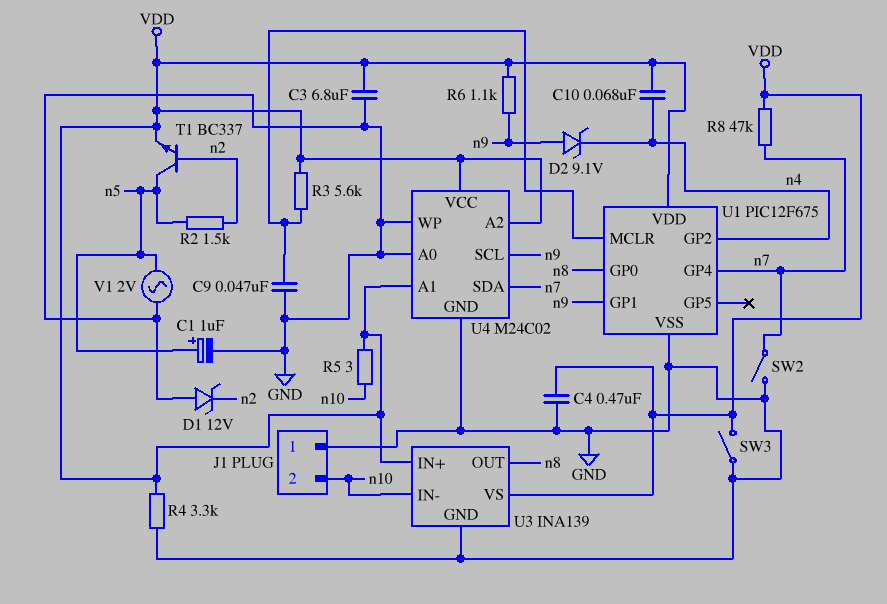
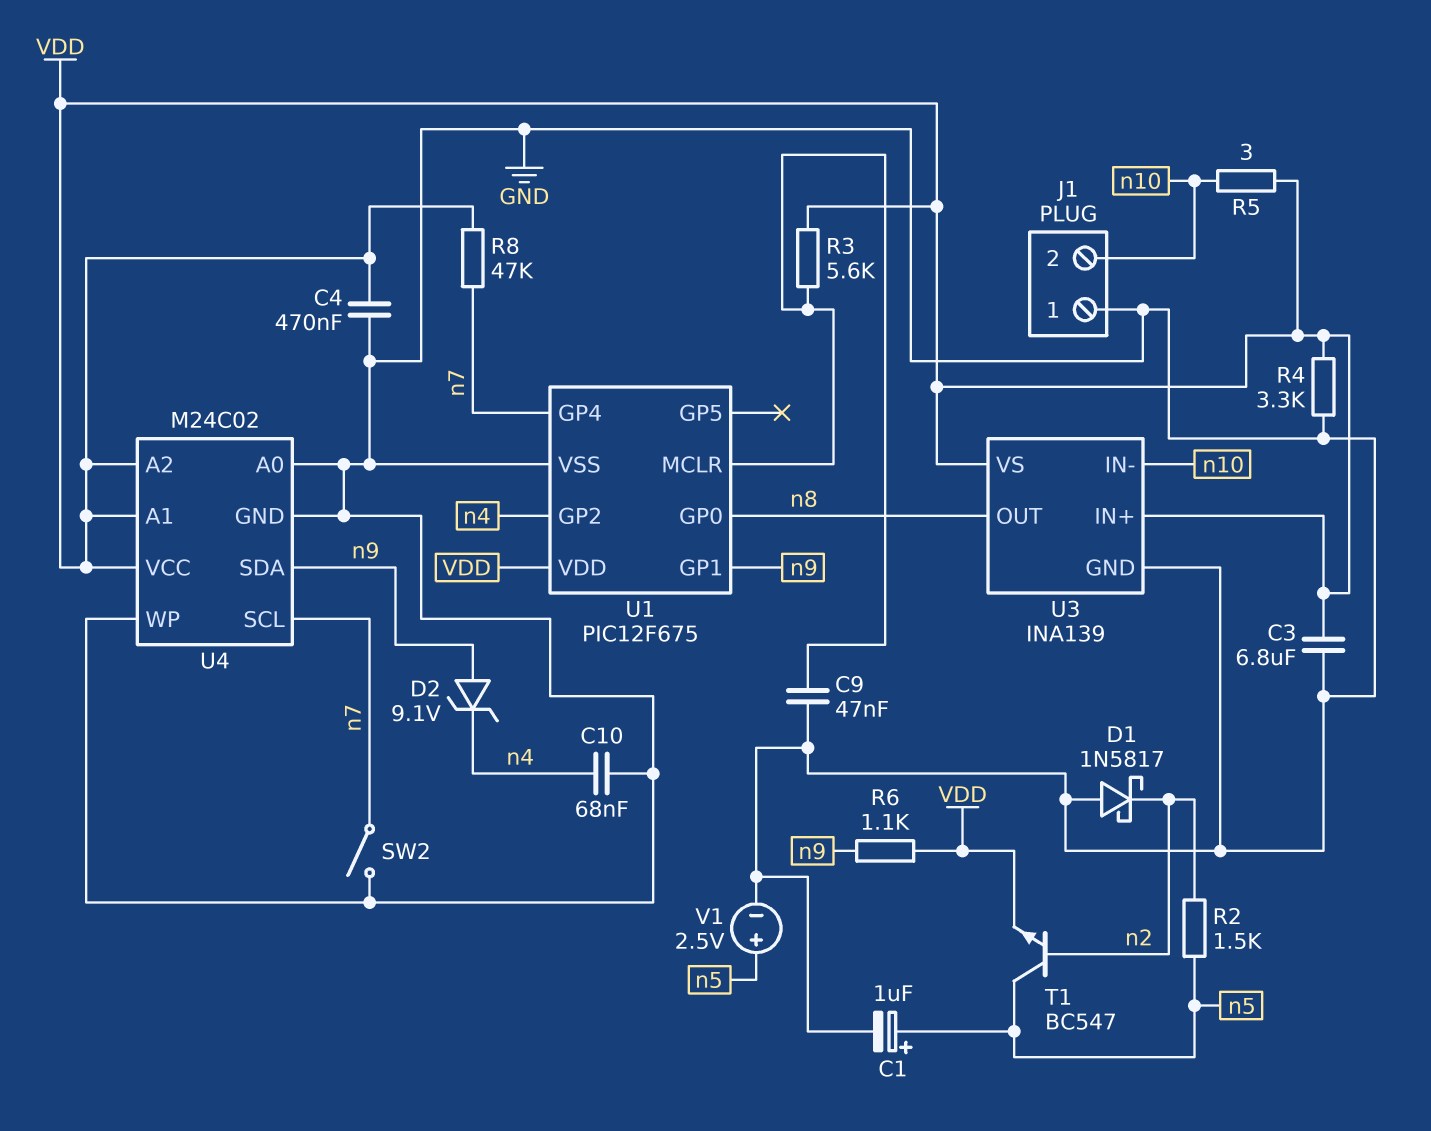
C10: 68nF (VDD, n4) -> 68nF (GND, n4)
D1: zener 12V (A GND, K n2) -> schottky 1N5817 (A GND, K n2)
SW3: switch (GND, VDD) -> none
T1: NPN BC337 (B n2, C n5, E VDD) -> NPN BC547 (B n2, C n5, E VDD)
U4 pin SCL: n9 -> n7
U4 pin SDA: n7 -> n9
V1: AC 2V (GND, n5) -> 2.5V (plus n5, minus GND)

